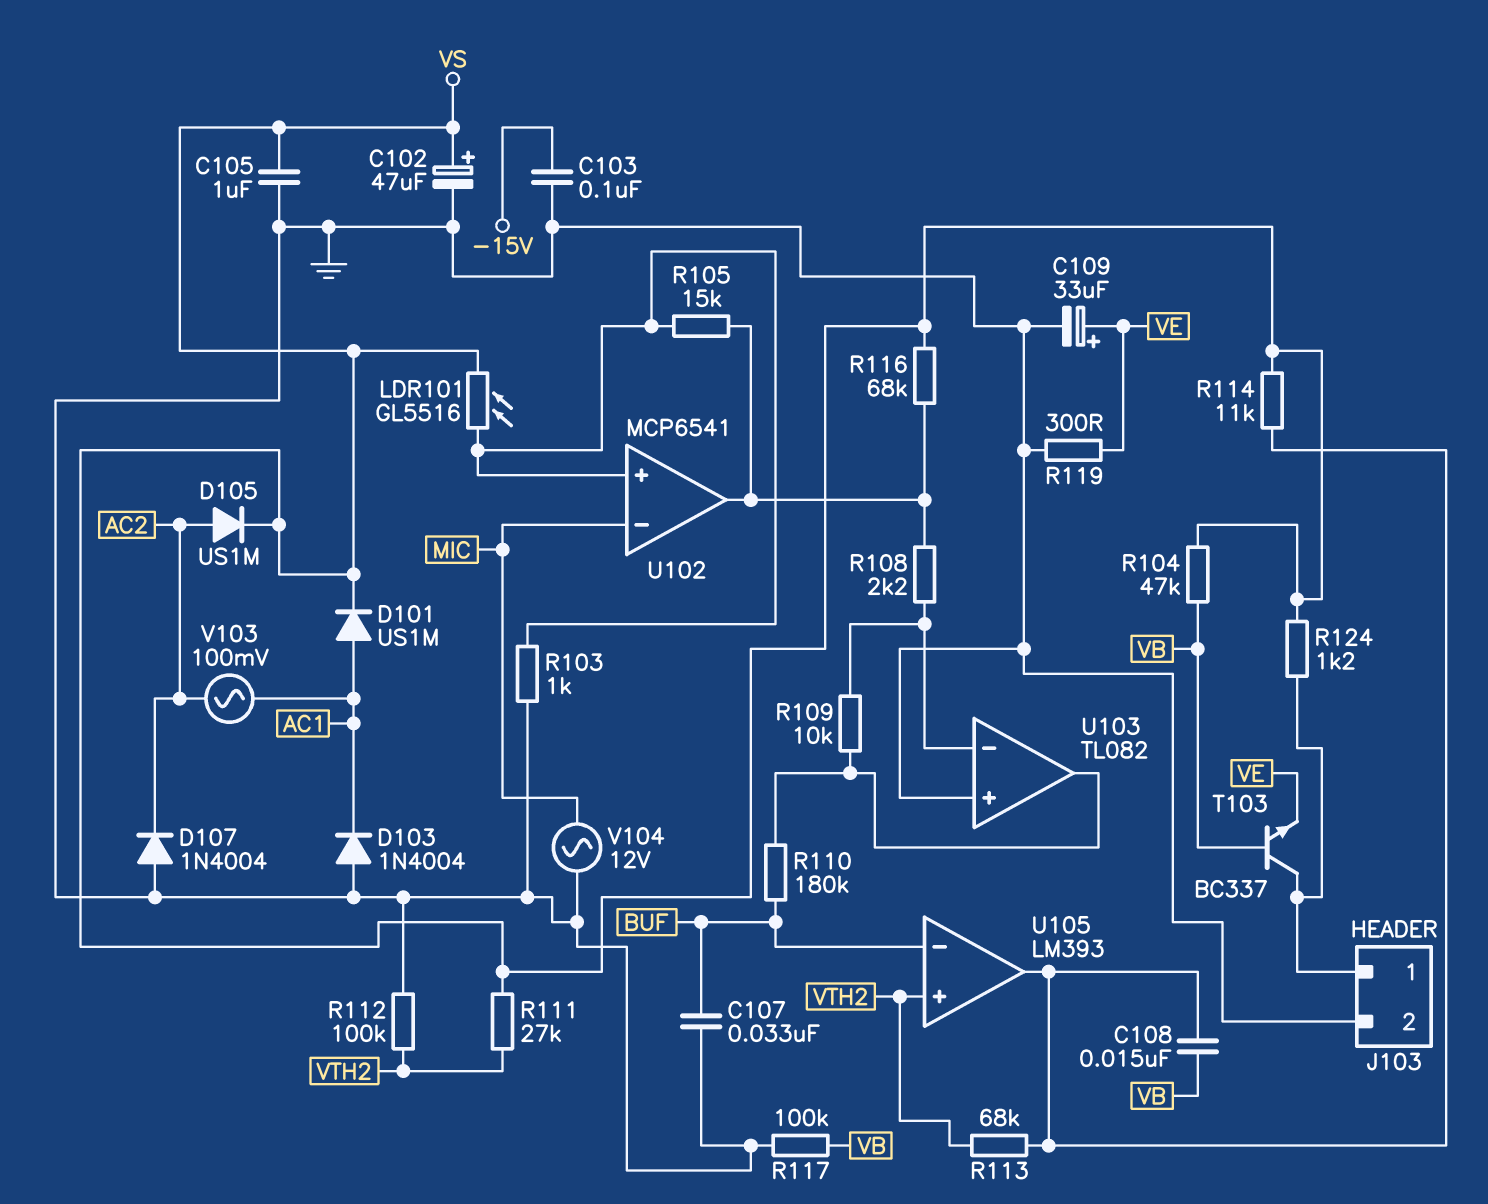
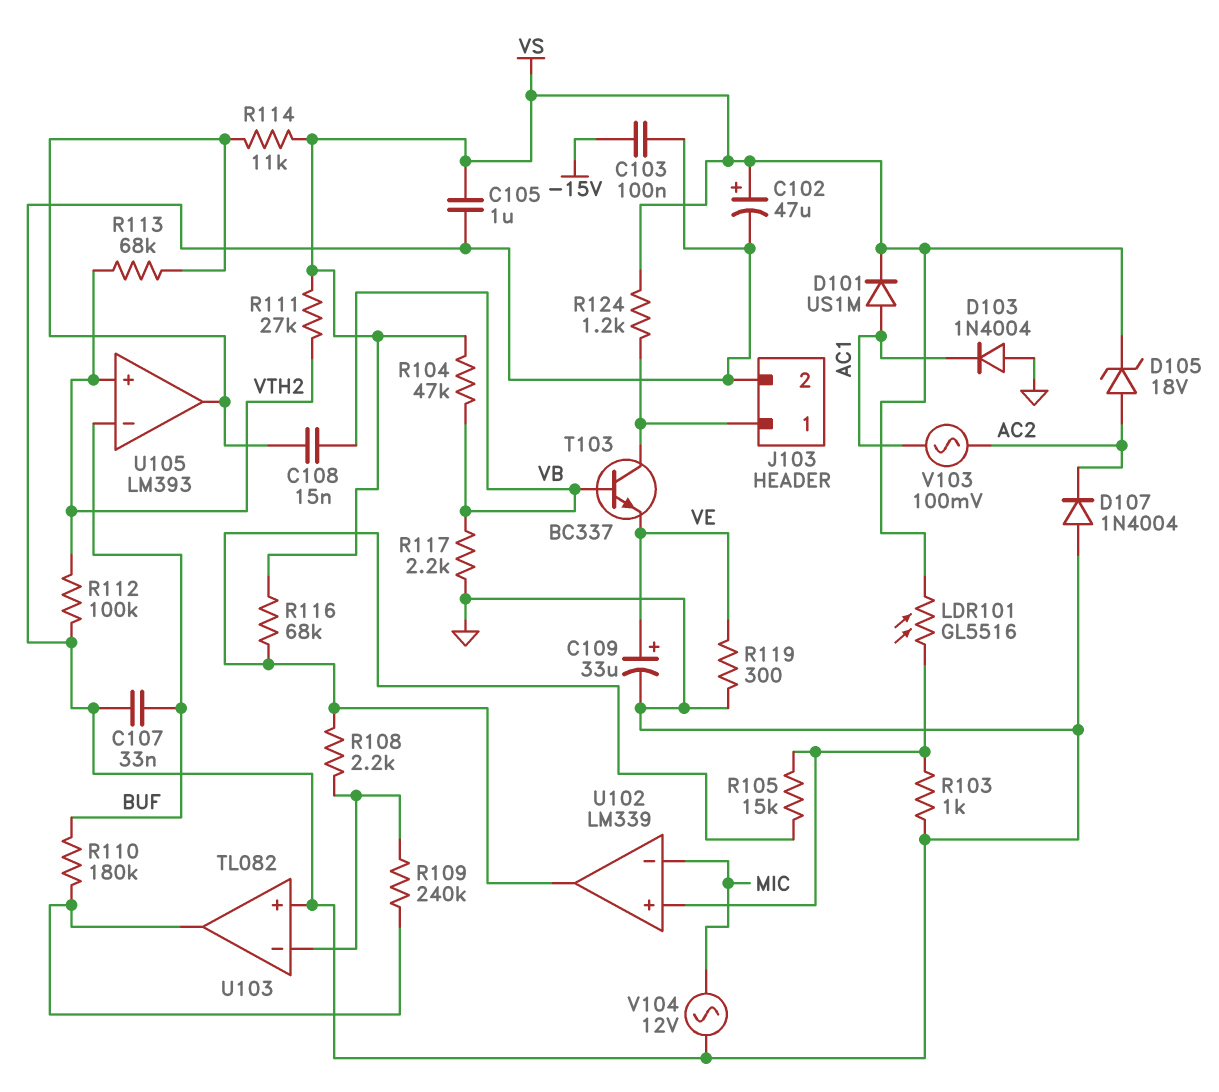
D105: diode US1M (A AC2, K VS) -> zener 18V (A AC2, K VS)
R109: 10k (U103/in-, U103/out) -> 240k (U103/in-, U103/out)
R117: 100k (GND, VB) -> 2.2k (GND, VB)
U102: MCP6541 -> LM339

